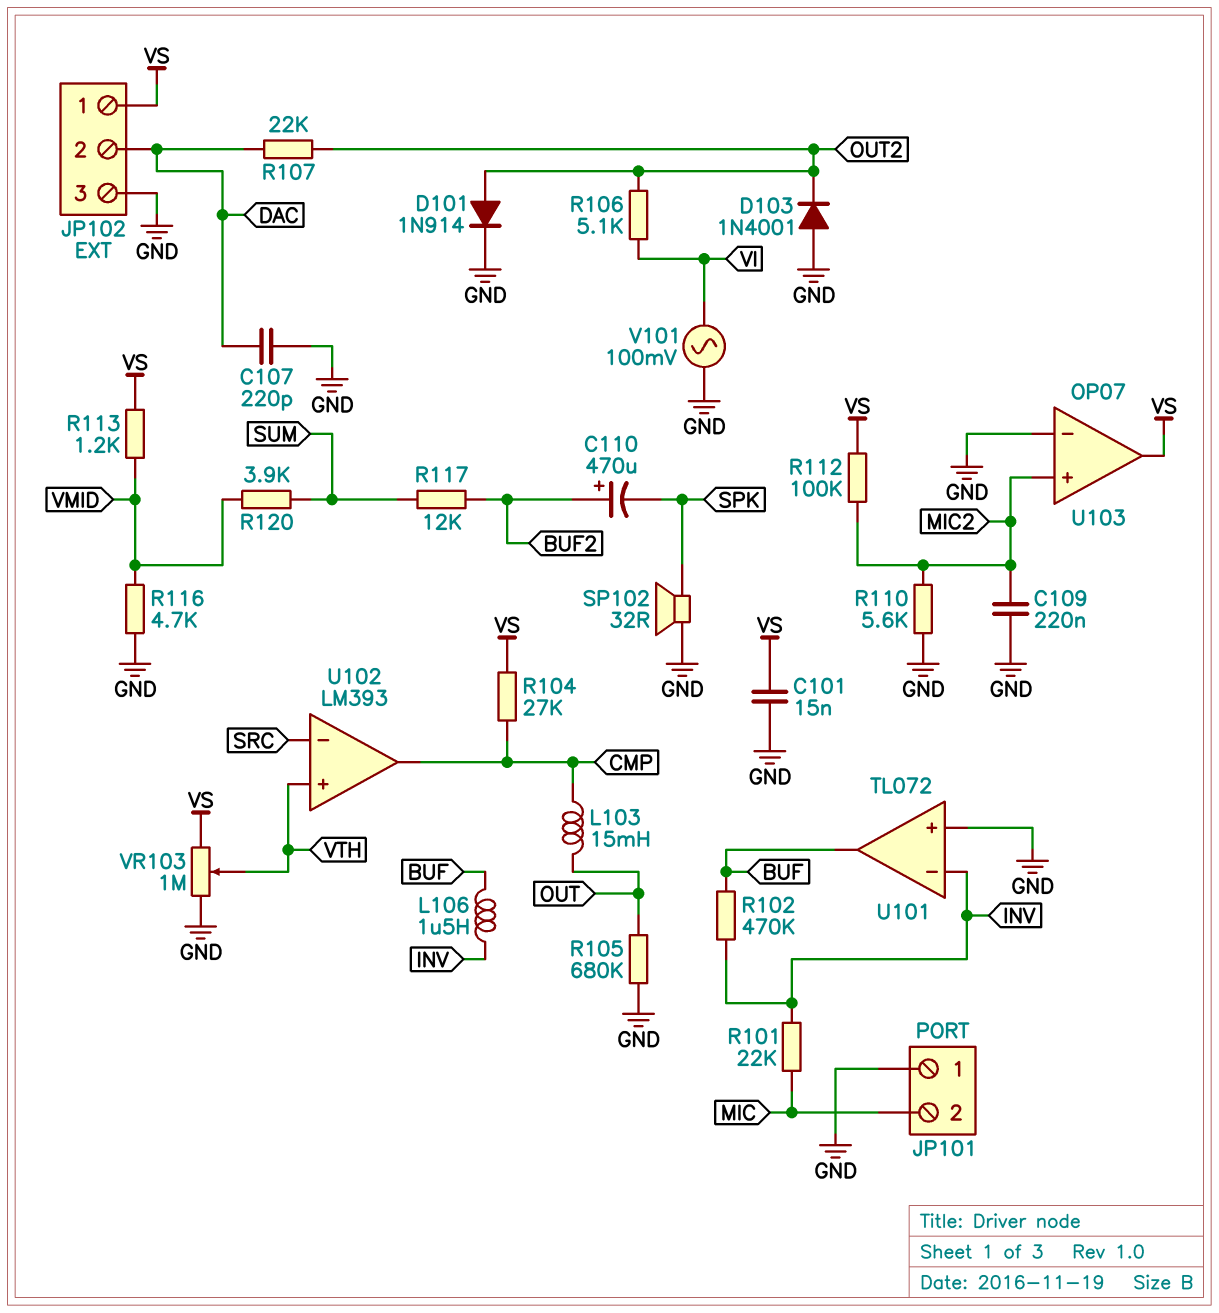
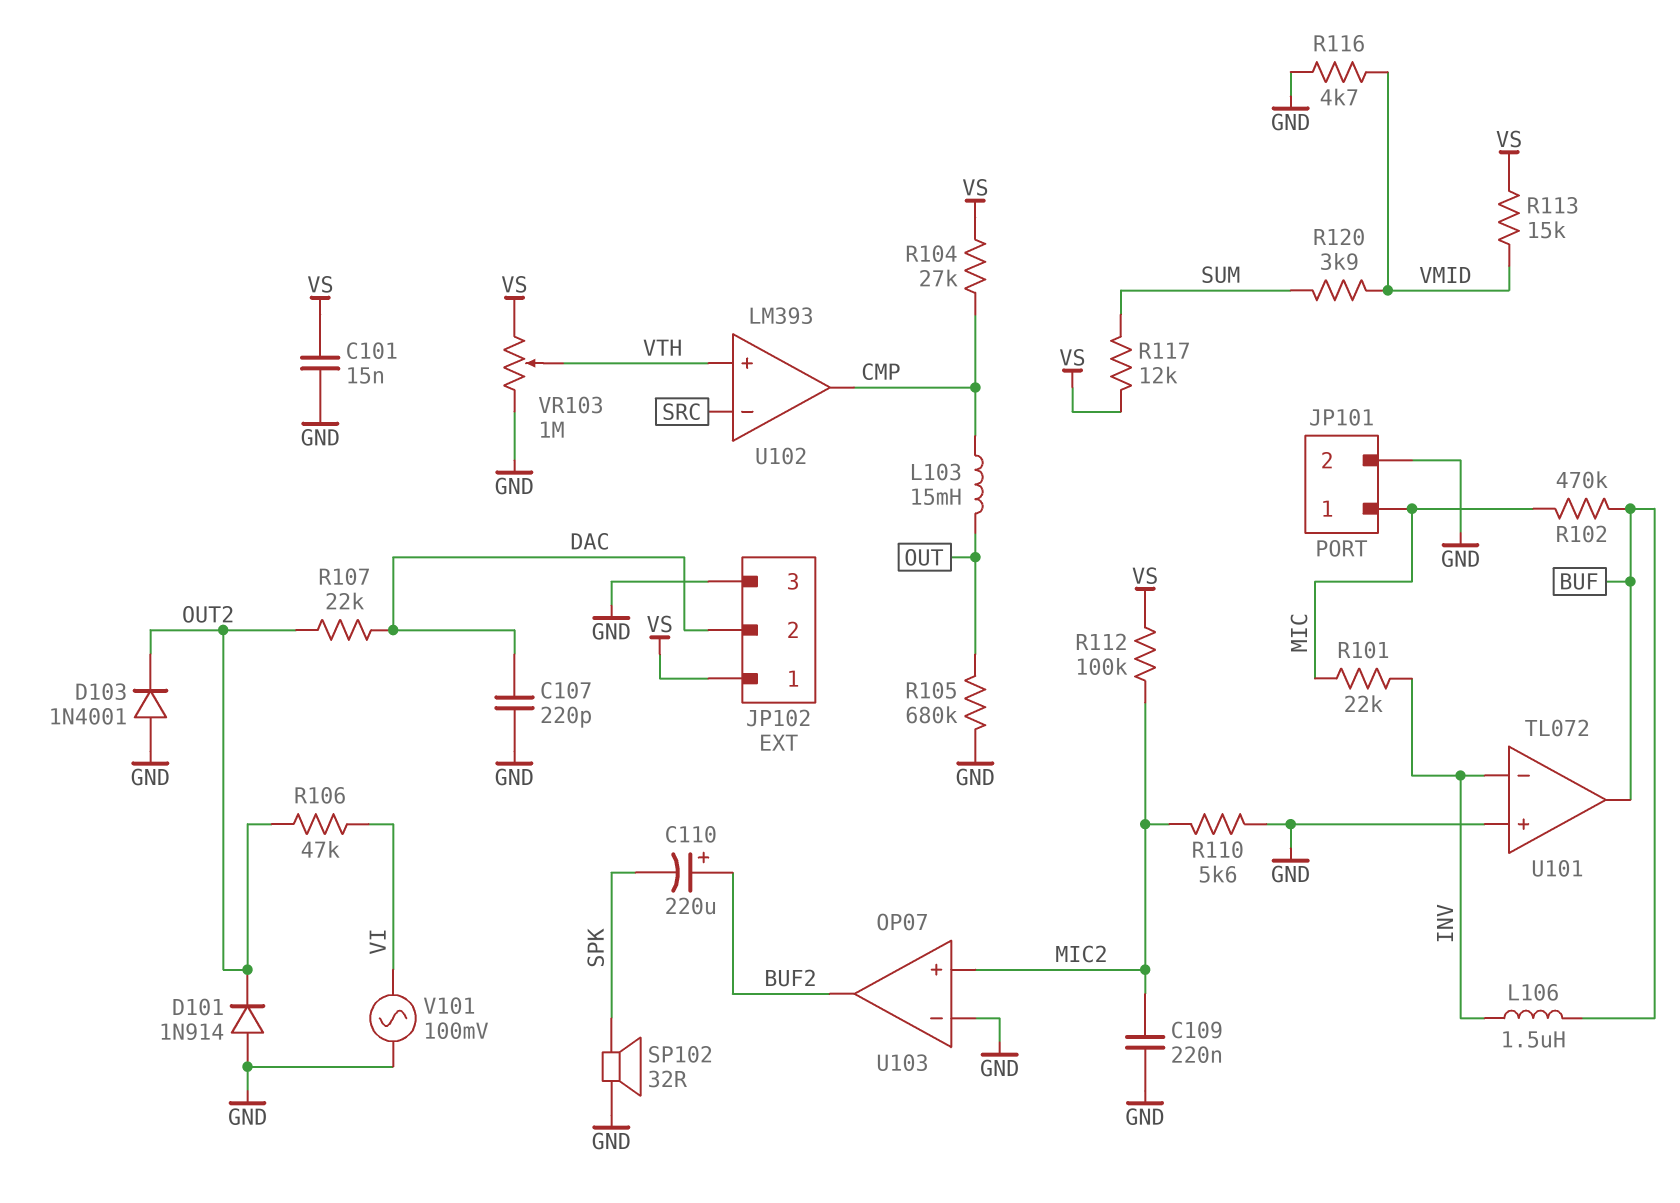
C110: 470uF (plus BUF2, minus SPK) -> 220uF (plus BUF2, minus SPK)
D101: diode 1N914 (A OUT2, K GND) -> diode 1N914 (A GND, K OUT2)
JP101 pin 1: GND -> MIC
JP101 pin 2: MIC -> GND
R102: 470k (BUF, INV) -> 470k (BUF, MIC)
R106: 5.1k (OUT2, VI) -> 47k (OUT2, VI)
R113: 1.2k (VMID, VS) -> 15k (VMID, VS)
R117: 12k (BUF2, SUM) -> 12k (SUM, VS)
U103 pin out: VS -> BUF2

